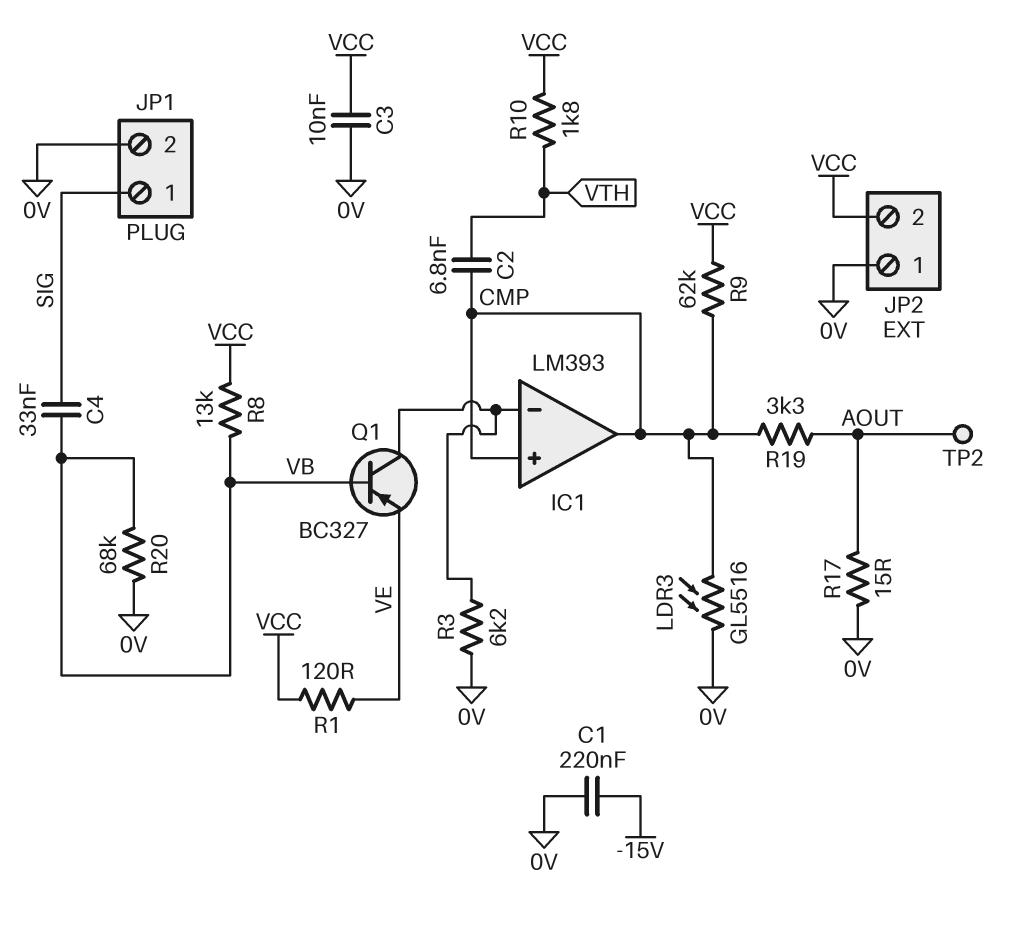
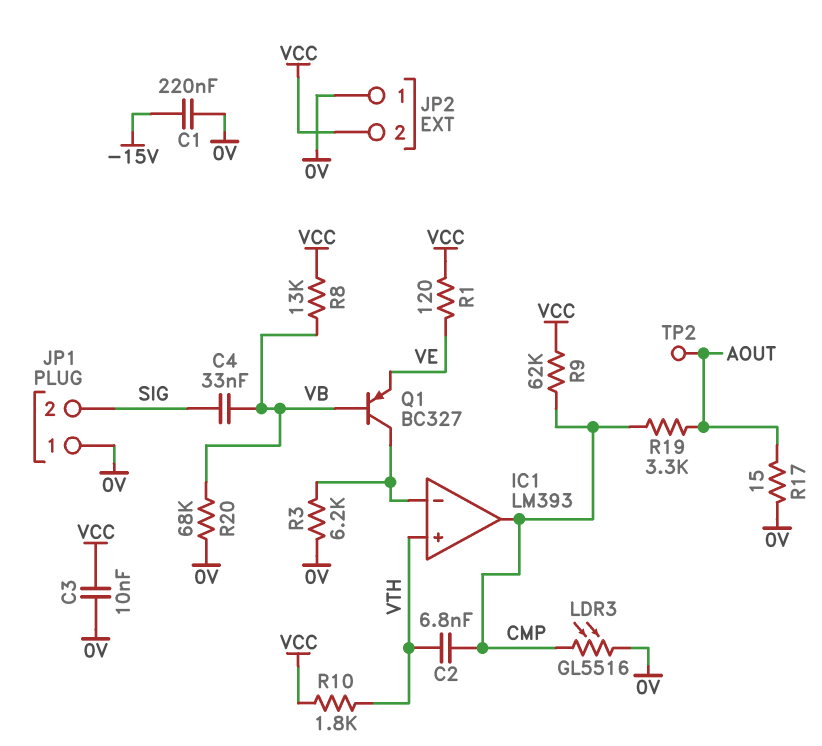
IC1 pin in+: CMP -> VTH
JP1 pin 1: SIG -> 0V
JP1 pin 2: 0V -> SIG

